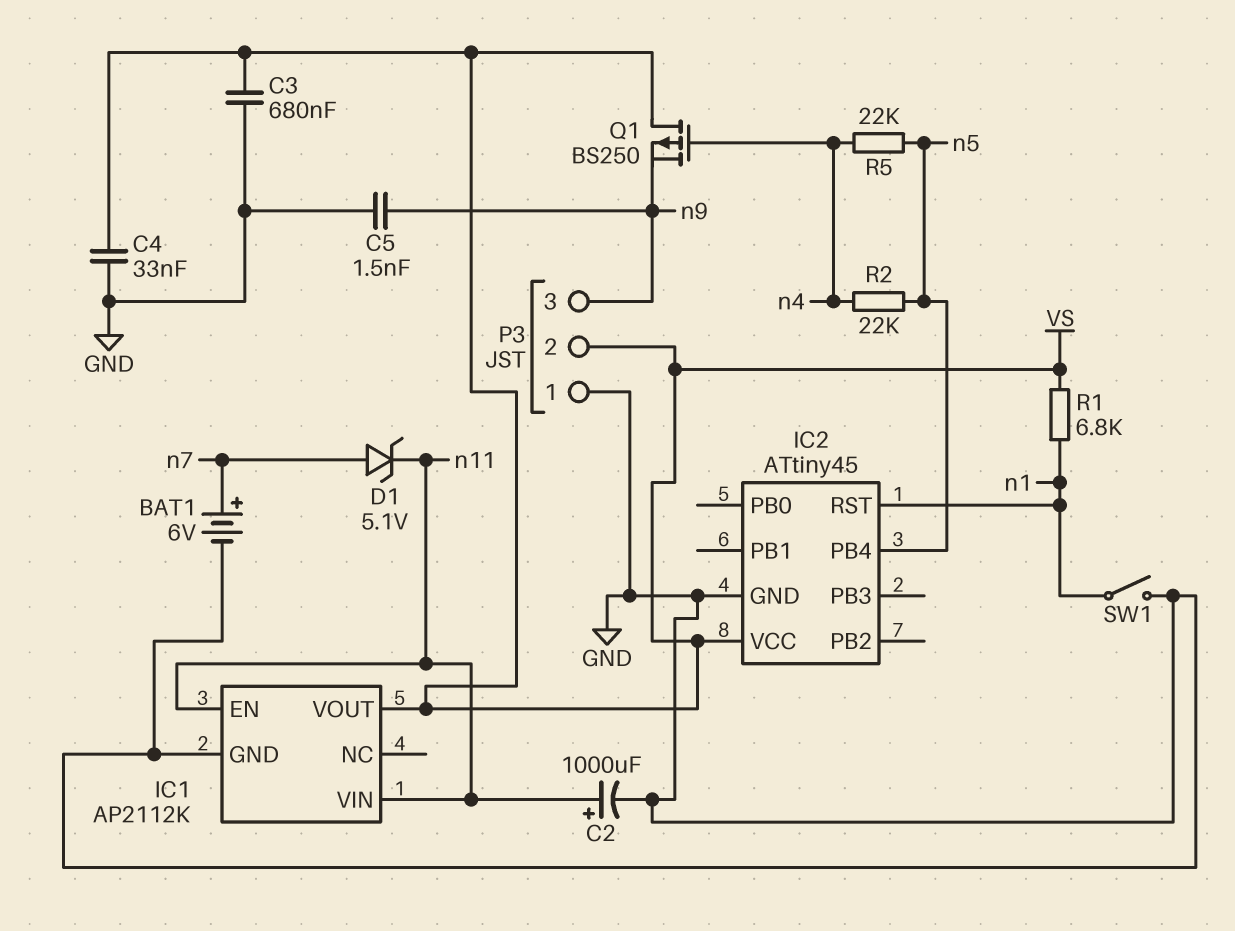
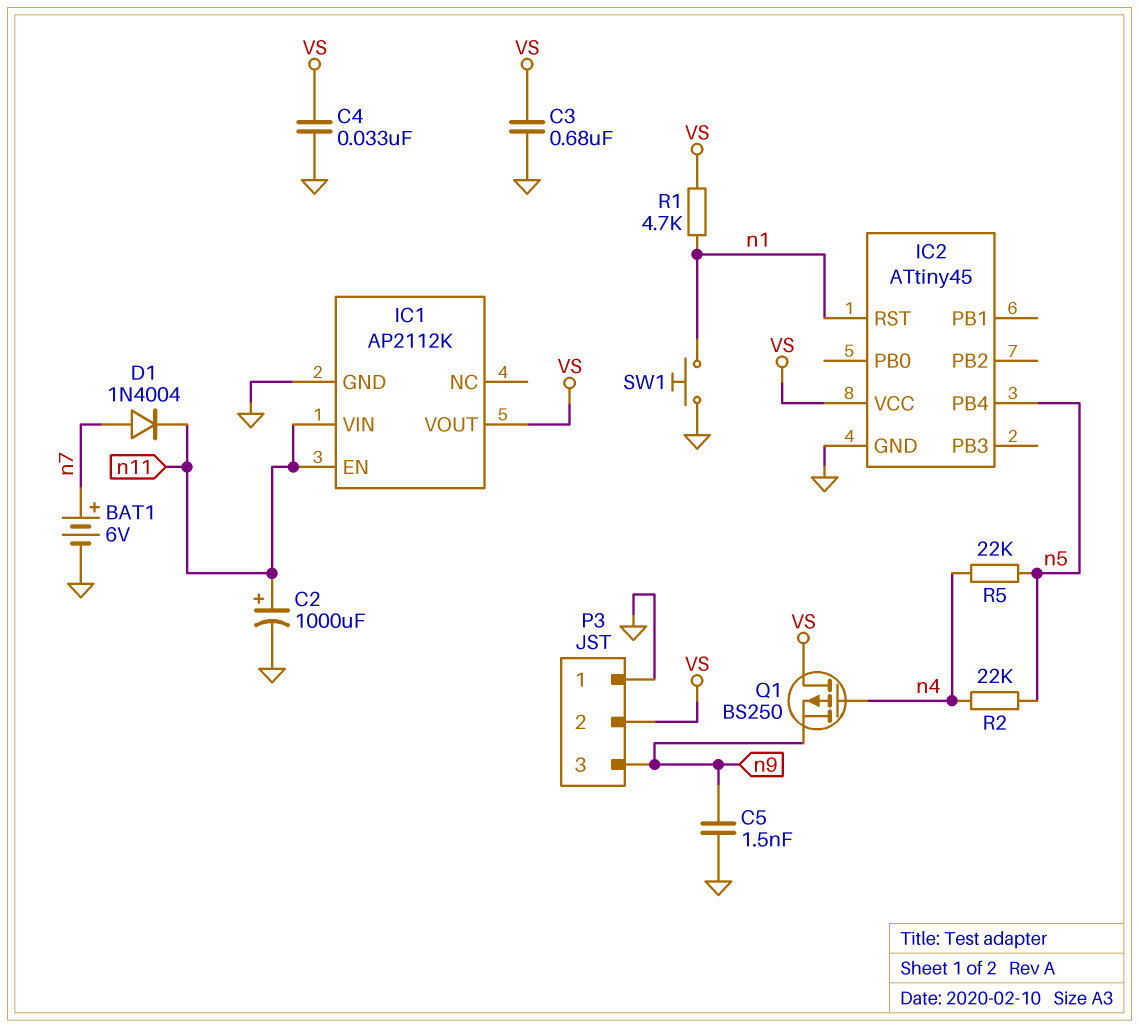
D1: zener 5.1V (A n7, K n11) -> diode 1N4004 (A n7, K n11)
R1: 6.8k (VS, n1) -> 4.7k (VS, n1)
SW1: switch (GND, n1) -> button (GND, n1)

